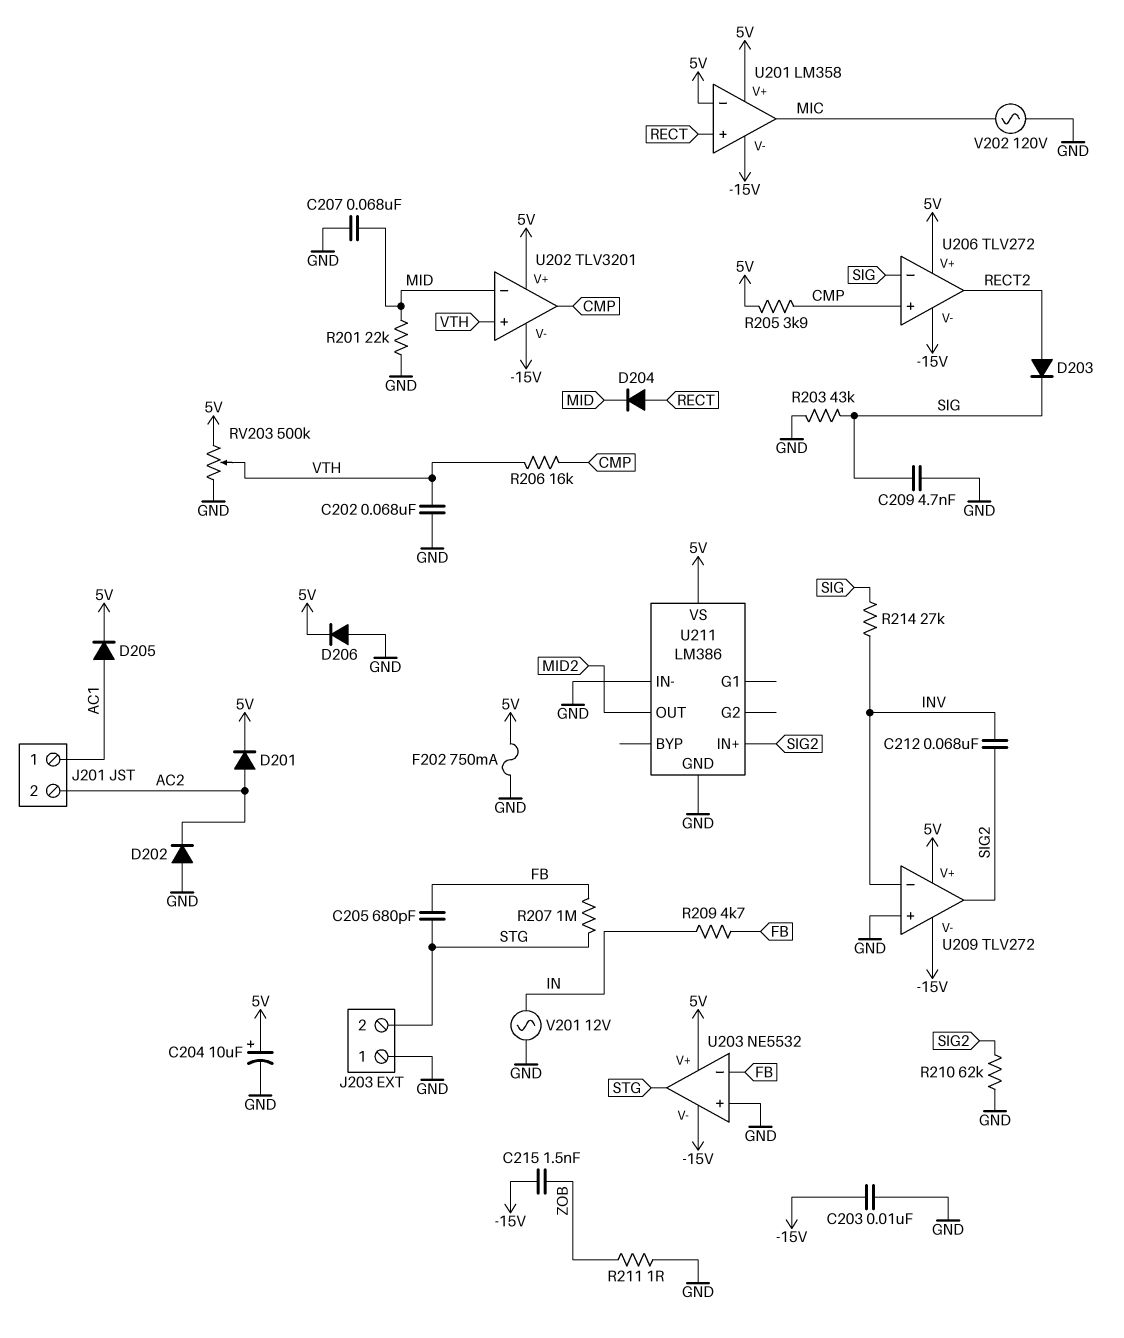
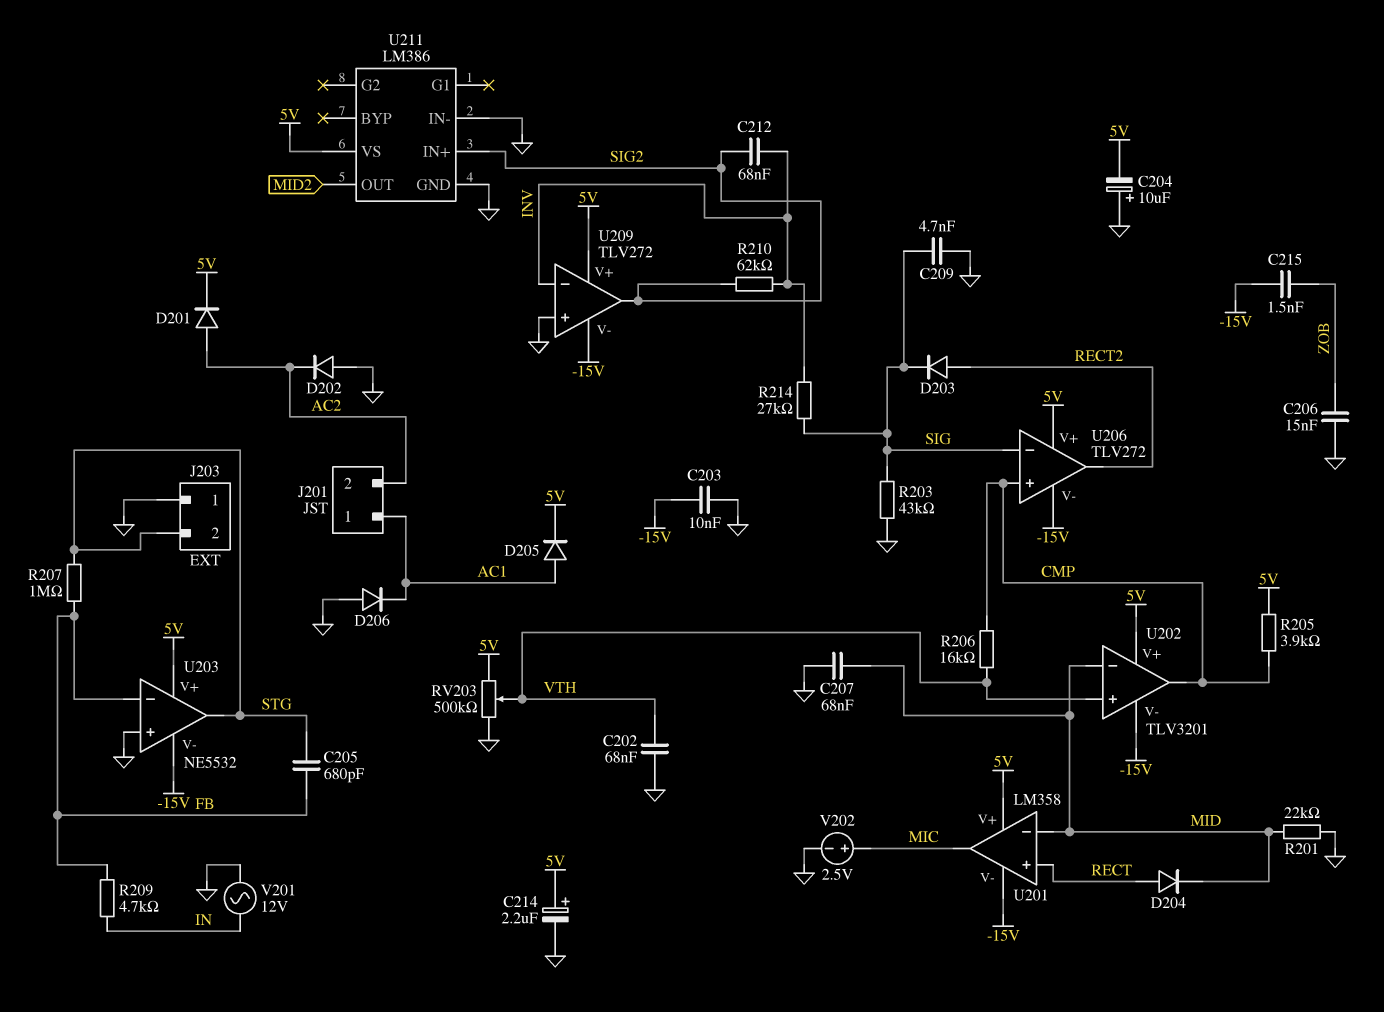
C204: 10uF (plus 5V, minus GND) -> 10uF (plus GND, minus 5V)
C206: none -> 15nF (GND, ZOB)
C214: none -> 2.2uF (plus 5V, minus GND)
D206: diode (A GND, K 5V) -> diode (A GND, K AC1)
F202: 750mA (5V, GND) -> none
R210: 62k (GND, SIG2) -> 62k (INV, SIG2)
R211: 1 (GND, ZOB) -> none
U201 pin in-: 5V -> MID
V202: AC 120V (GND, MIC) -> 2.5V (plus MIC, minus GND)

